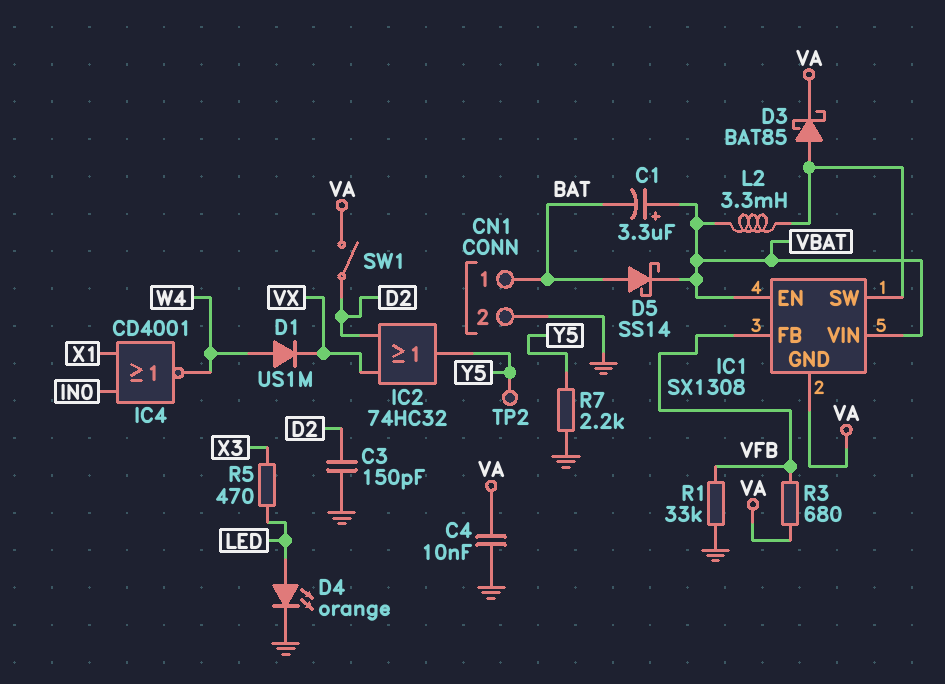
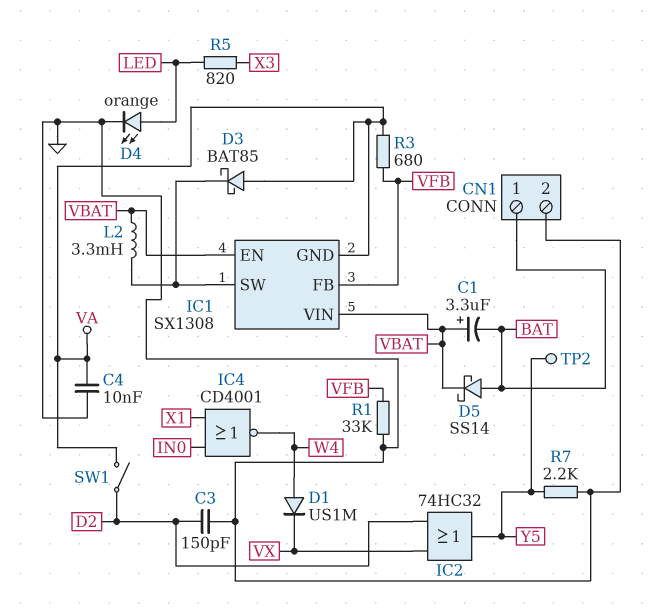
D3: schottky BAT85 (A IC1/SW, K VA) -> schottky BAT85 (A VA, K IC1/SW)
R5: 470 (LED, X3) -> 820 (LED, X3)

